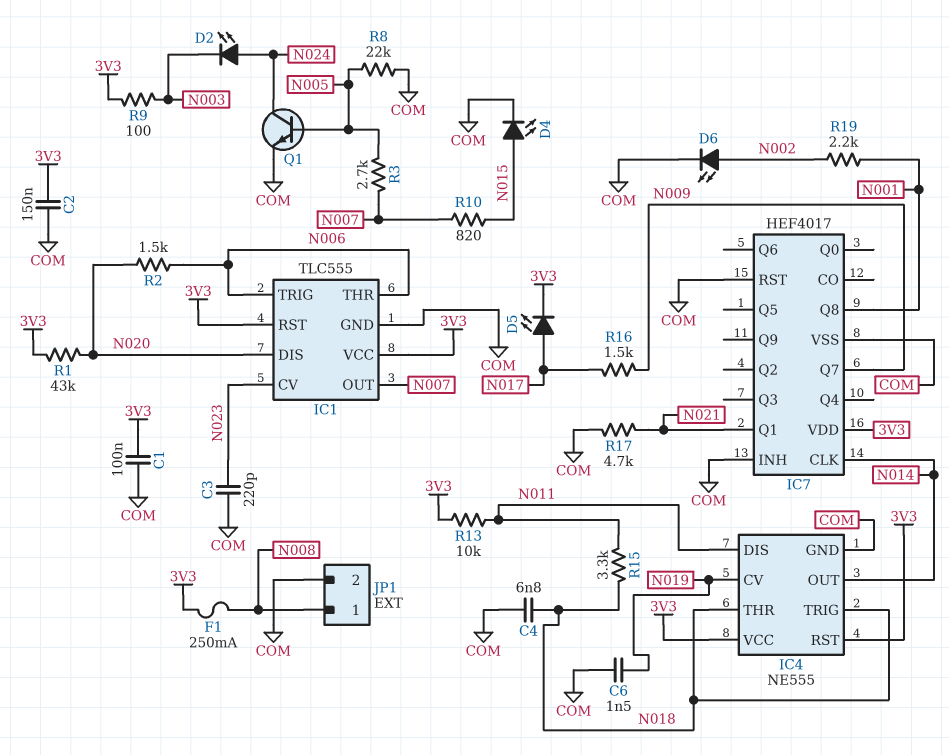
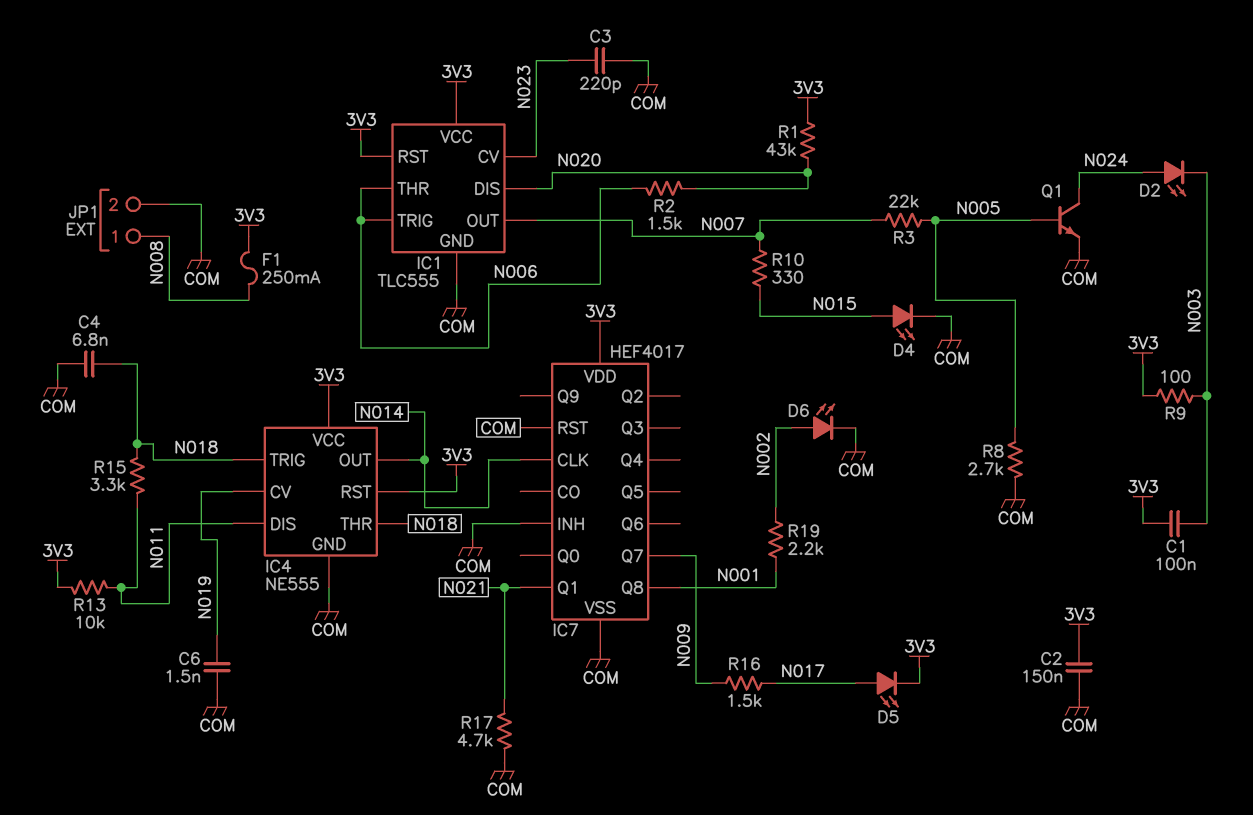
C1: 100nF (3V3, COM) -> 100nF (3V3, N003)
R3: 2.7k (N005, N007) -> 22k (N005, N007)
R8: 22k (COM, N005) -> 2.7k (COM, N005)
R10: 820 (N007, N015) -> 330 (N007, N015)

